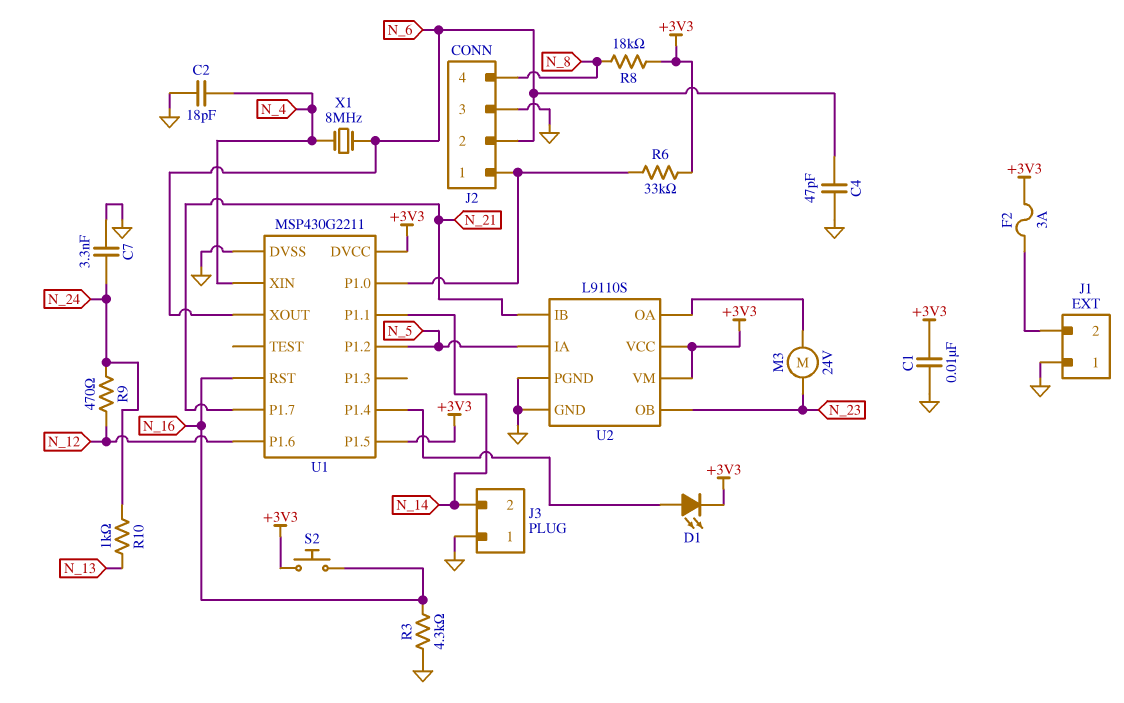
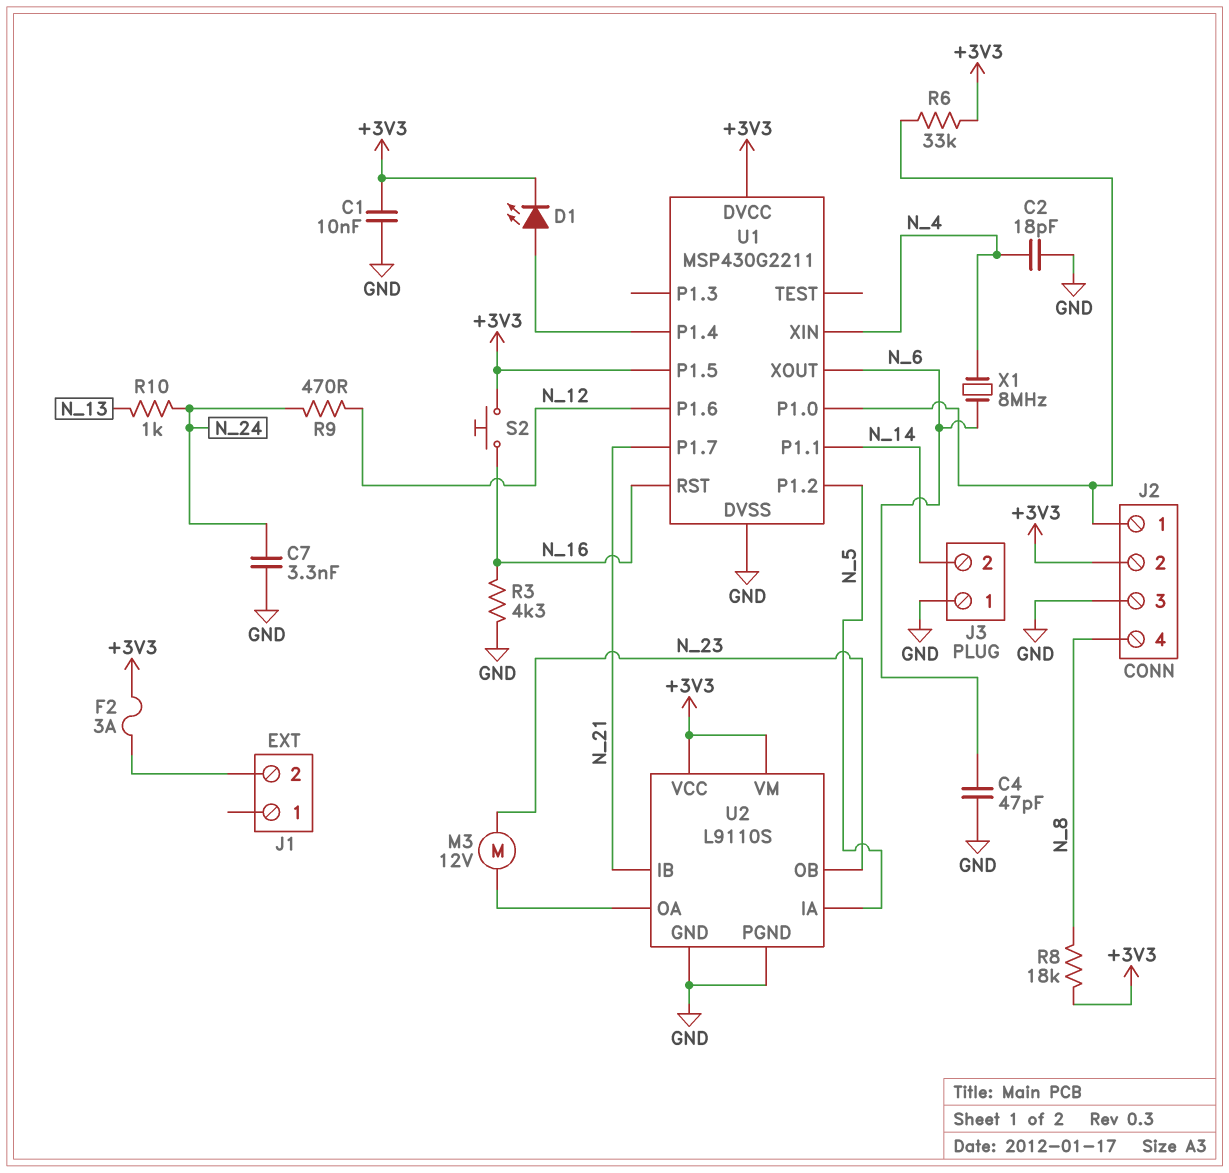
J1 pin 1: GND -> none
J2 pin 2: N_6 -> +3V3
M3: motor 24V (N_23, U2/OA) -> motor 12V (N_23, U2/OA)

